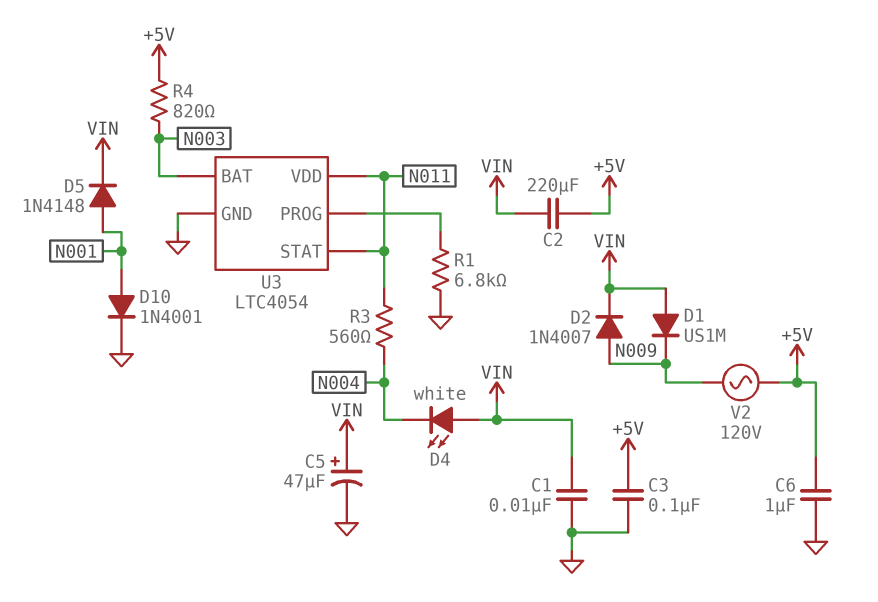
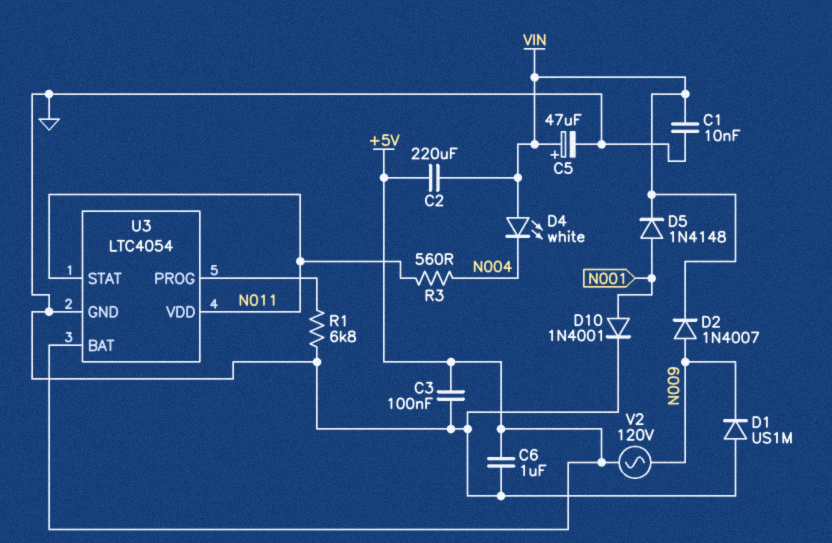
D1: diode US1M (A VIN, K N009) -> diode US1M (A GND, K N009)
R4: 820 (+5V, N003) -> none
U3 pin BAT: N003 -> +5V

